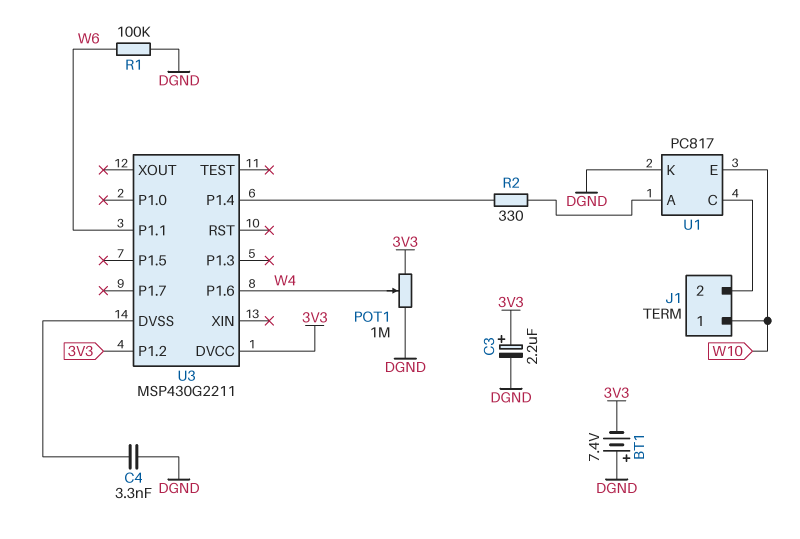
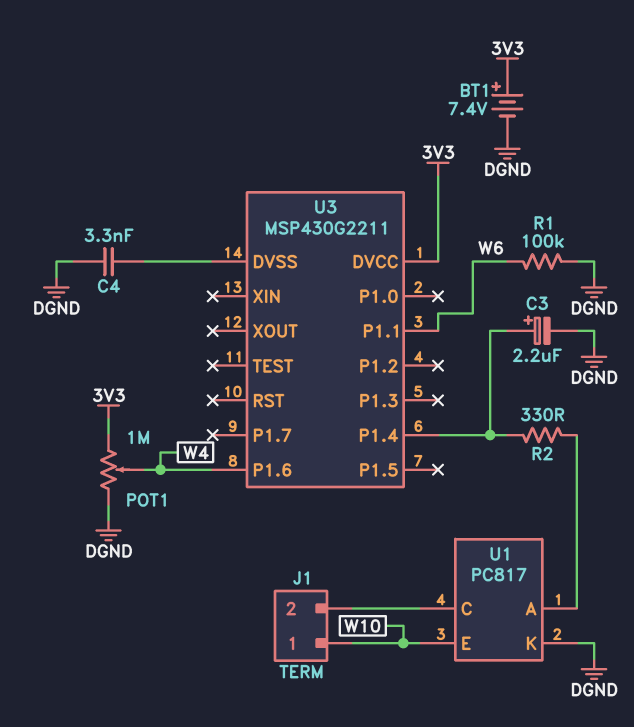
BT1: 7.4V (plus DGND, minus 3V3) -> 7.4V (plus 3V3, minus DGND)
C3: 2.2uF (plus 3V3, minus DGND) -> 2.2uF (plus U3/P1.4, minus DGND)
U3 pin P1.2: 3V3 -> none

